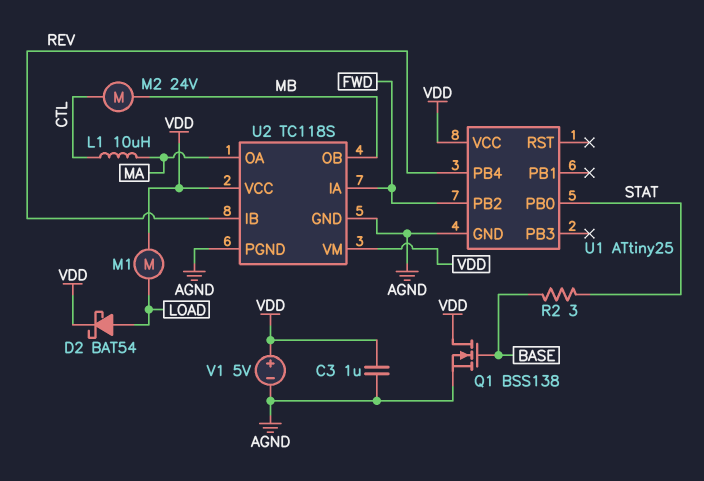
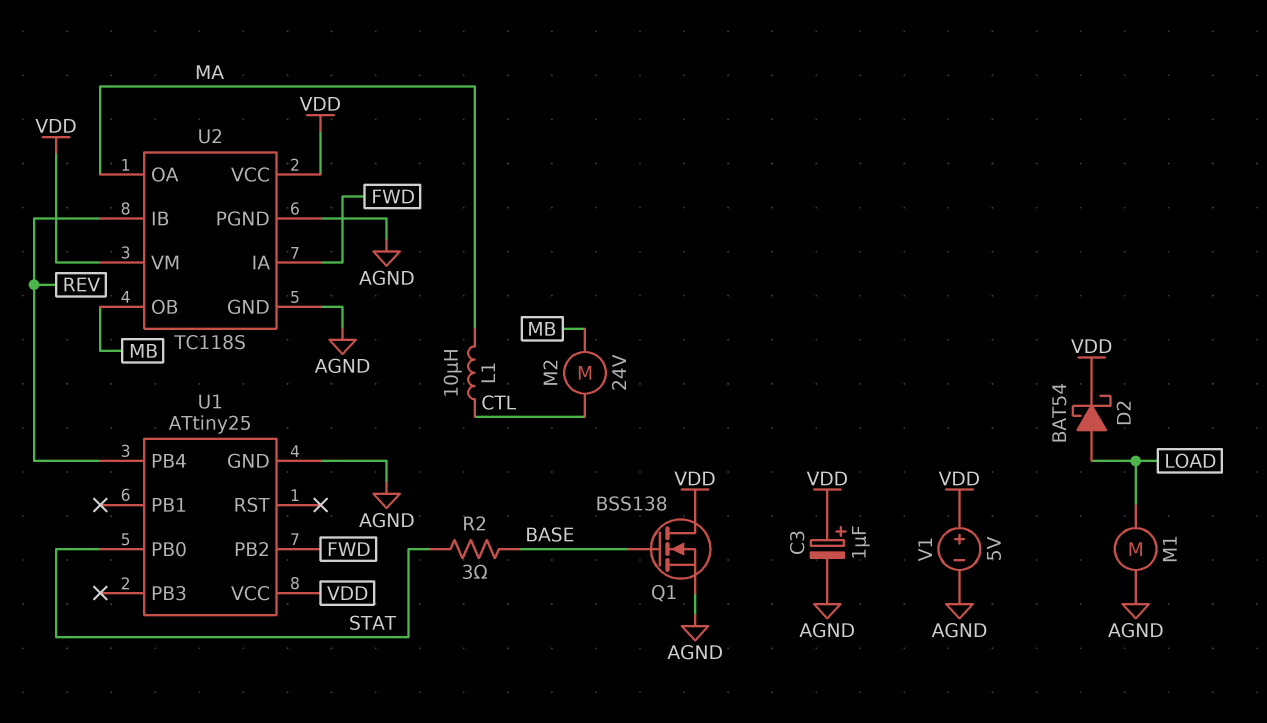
C3: 1uF (AGND, VDD) -> 1uF (plus VDD, minus AGND)
M1: motor (LOAD, VDD) -> motor (AGND, LOAD)

